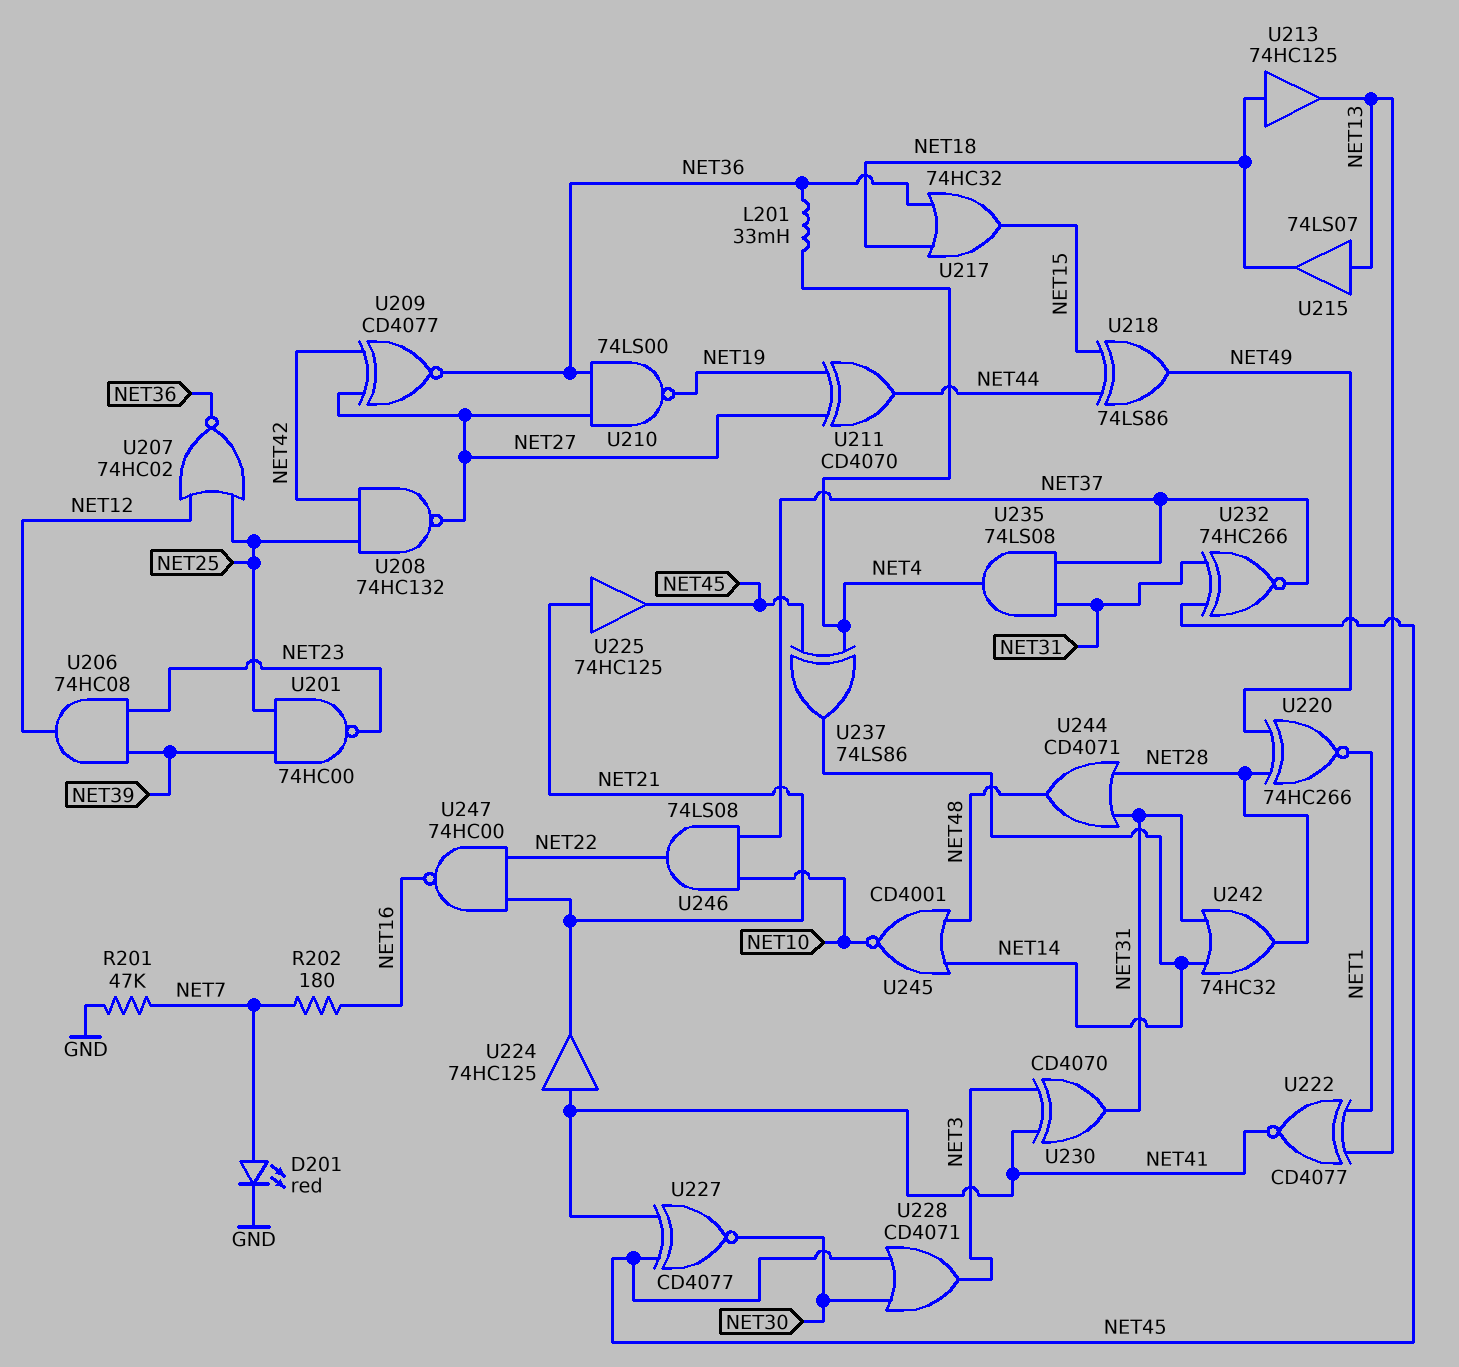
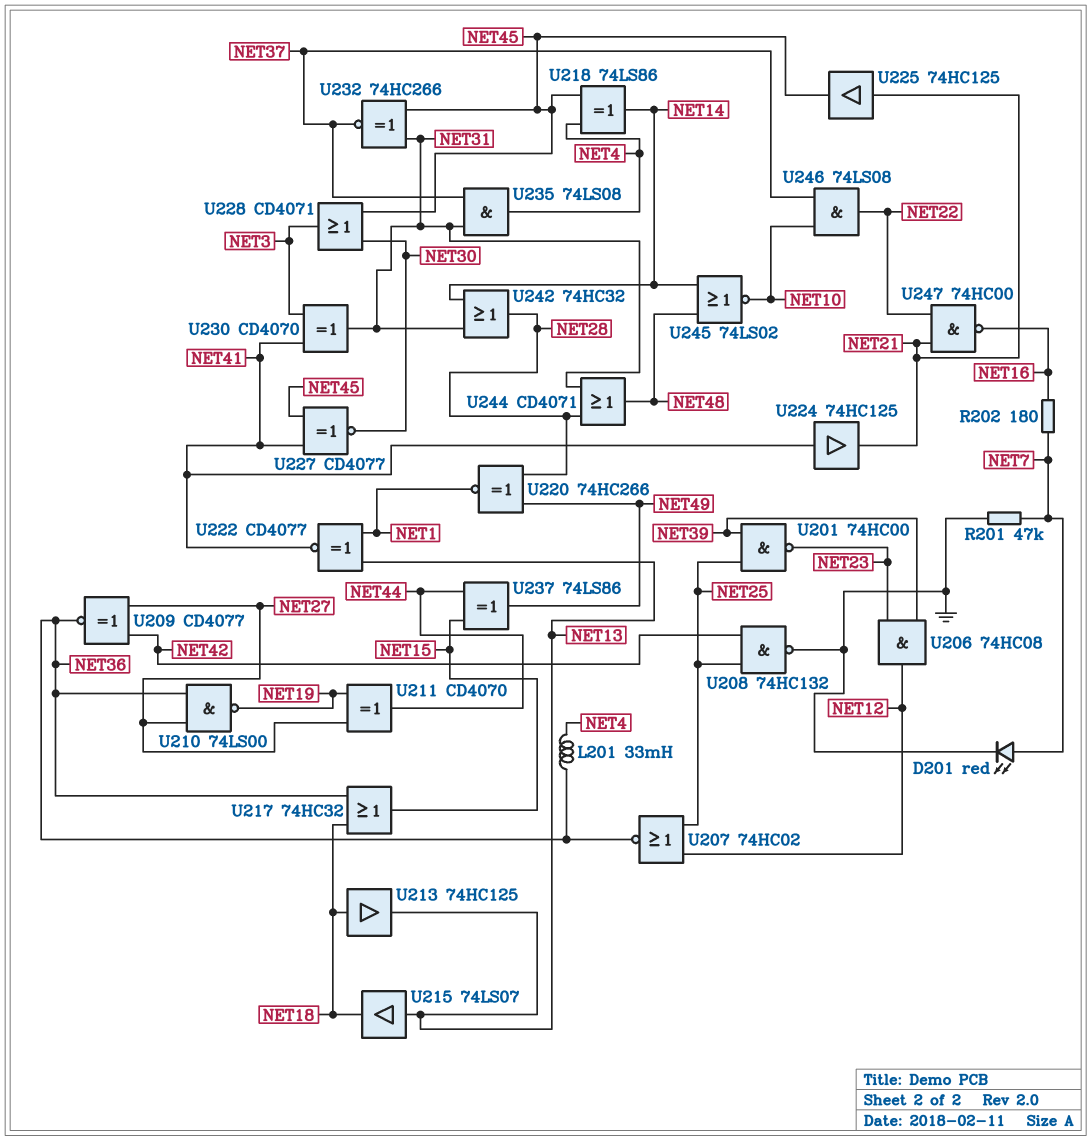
U208: NAND 74HC132 (in NET25, in NET42, out NET27) -> NAND 74HC132 (in NET25, in NET42, out GND)
U218: XOR 74LS86 (in NET15, in NET44, out NET49) -> XOR 74LS86 (in NET4, in NET45, out NET14)
U237: XOR 74LS86 (in NET4, in NET45, out NET14) -> XOR 74LS86 (in NET15, in NET44, out NET49)
U245: NOR CD4001 (in NET14, in NET48, out NET10) -> NOR 74LS02 (in NET14, in NET48, out NET10)

